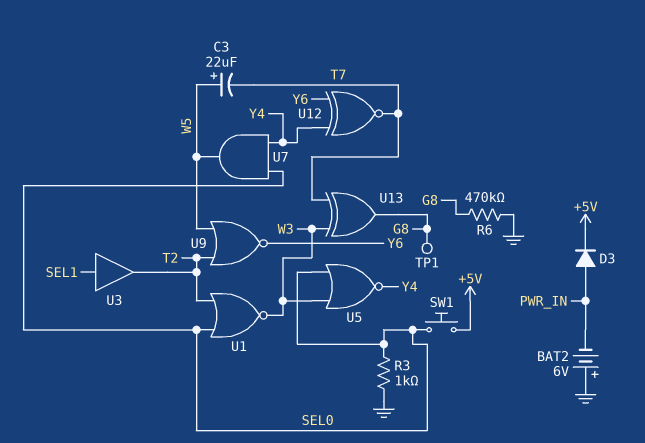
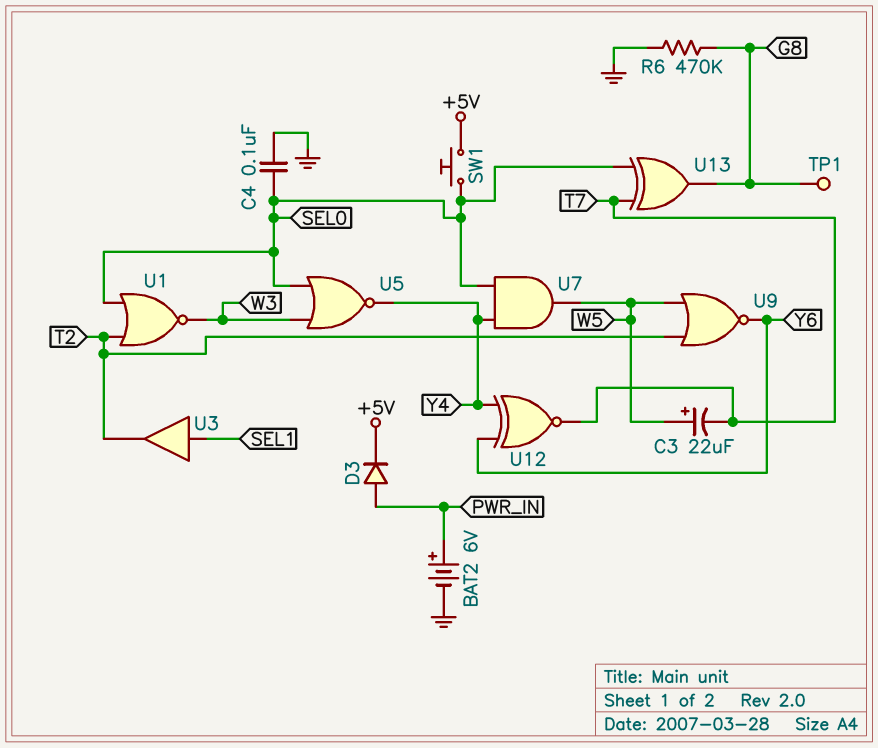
BAT2: 6V (plus GND, minus PWR_IN) -> 6V (plus PWR_IN, minus GND)
C4: none -> 100nF (GND, SEL0)
R3: 1k (GND, SEL0) -> none
U13: XOR (in T7, in W3, out G8) -> XOR (in SEL0, in T7, out G8)

